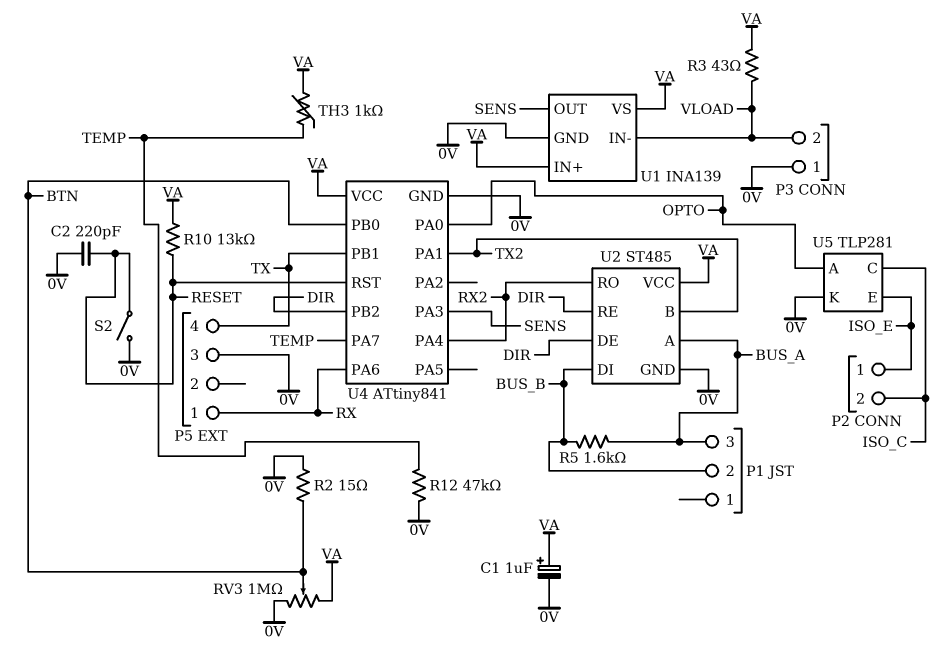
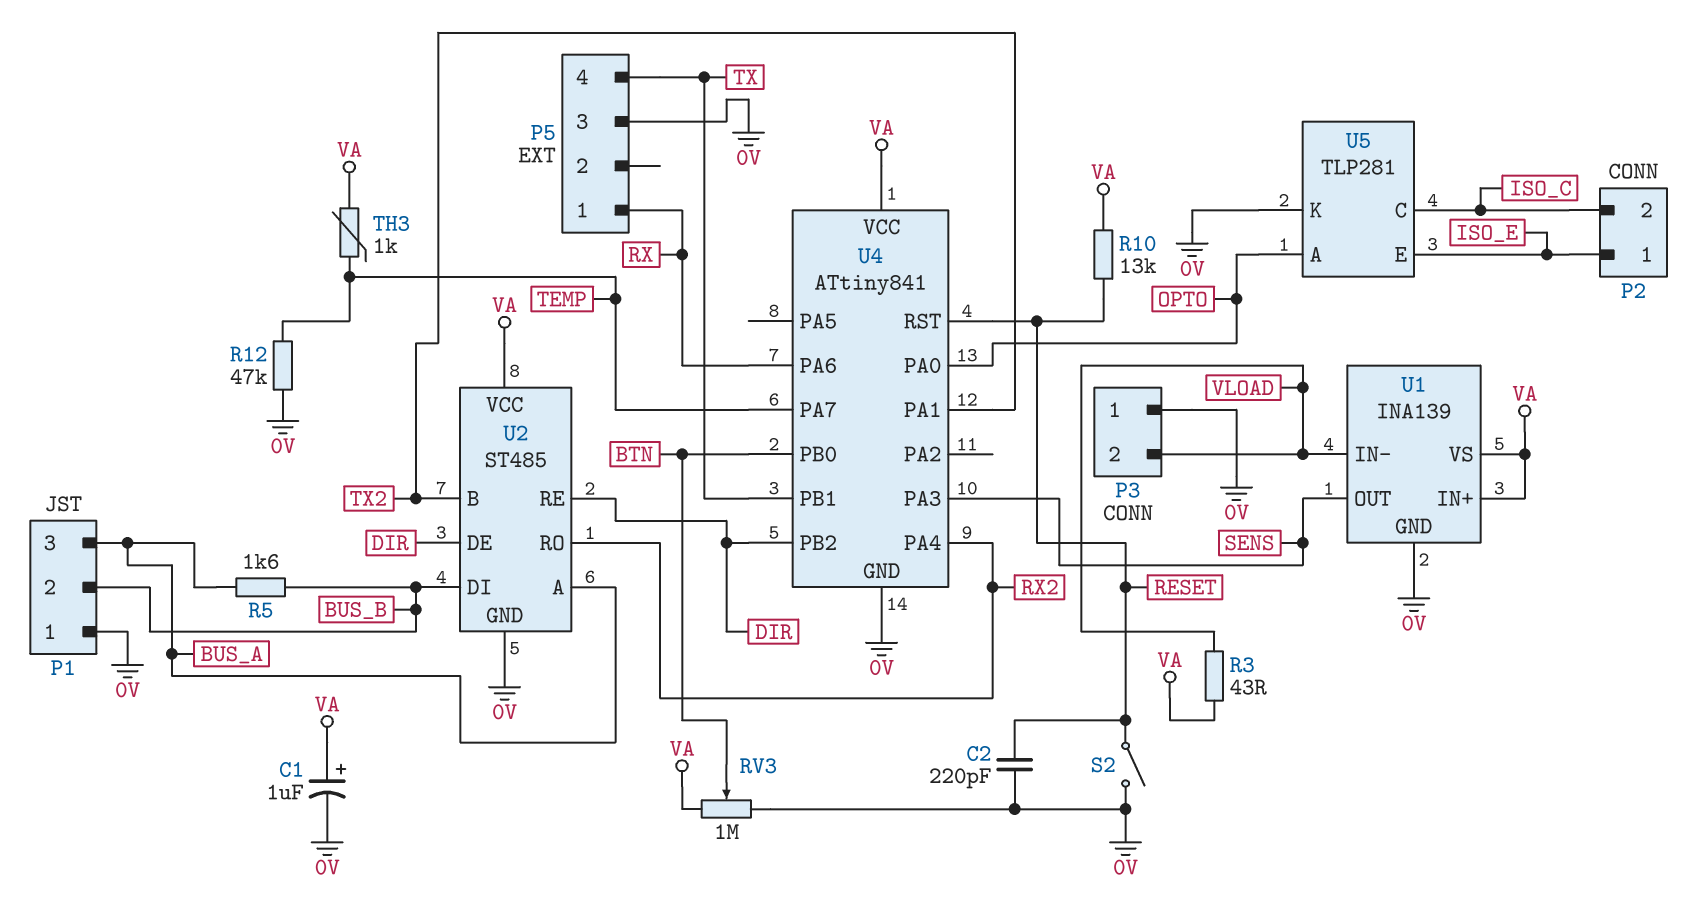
P1 pin 1: none -> 0V
R2: 15 (0V, BTN) -> none

